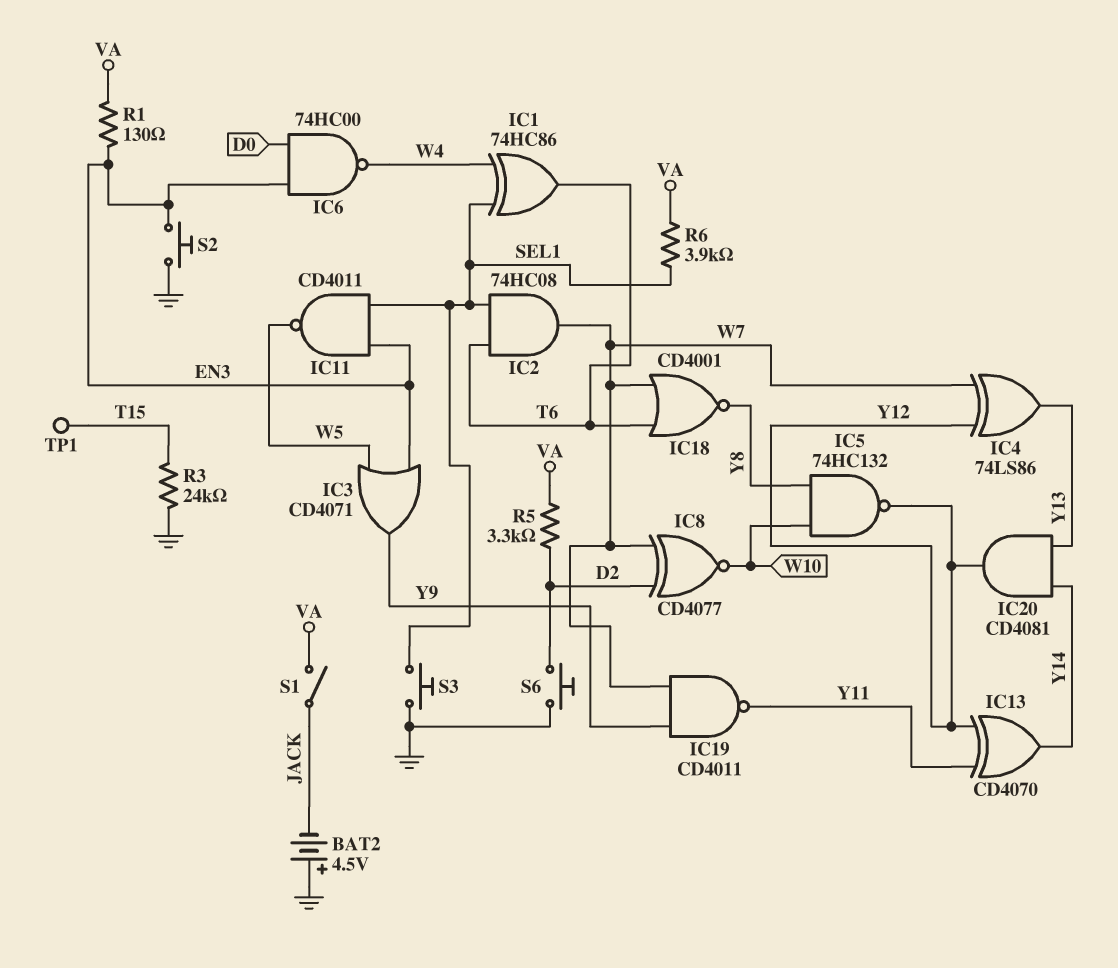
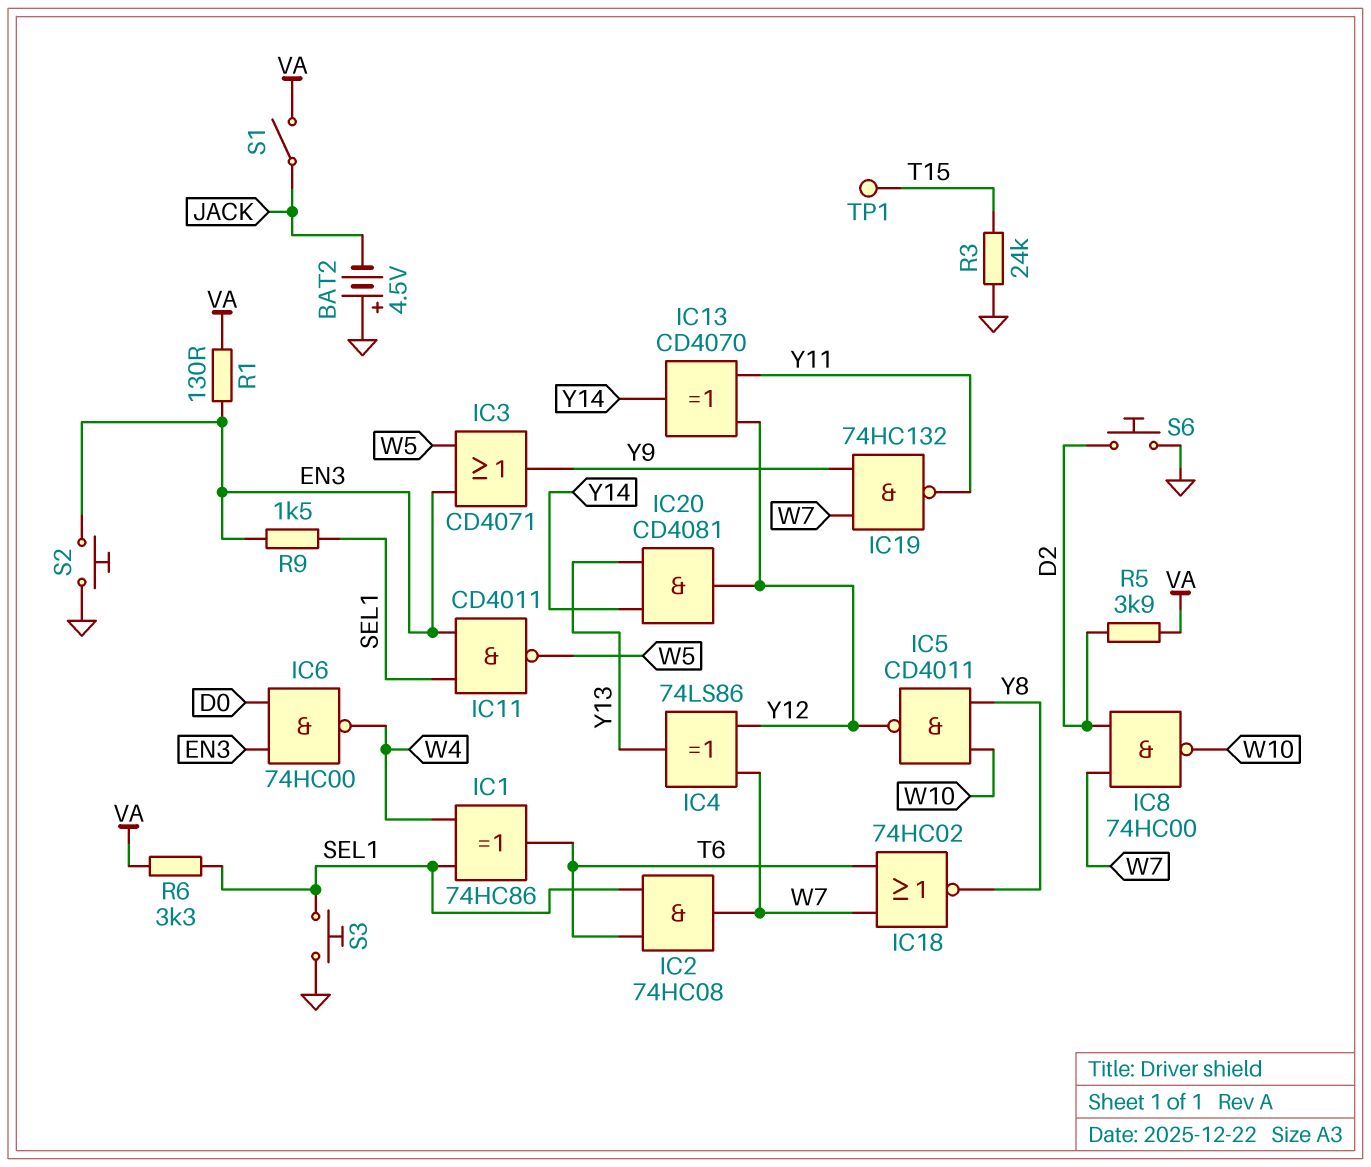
IC5: NAND 74HC132 (in W10, in Y8, out Y12) -> NAND CD4011 (in W10, in Y8, out Y12)
IC8: XNOR CD4077 (in D2, in W7, out W10) -> NAND 74HC00 (in D2, in W7, out W10)
IC18: NOR CD4001 (in T6, in W7, out Y8) -> NOR 74HC02 (in T6, in W7, out Y8)
IC19: NAND CD4011 (in W7, in Y9, out Y11) -> NAND 74HC132 (in W7, in Y9, out Y11)
R5: 3.3k (D2, VA) -> 3.9k (D2, VA)
R6: 3.9k (SEL1, VA) -> 3.3k (SEL1, VA)
R9: none -> 1.5k (EN3, SEL1)

